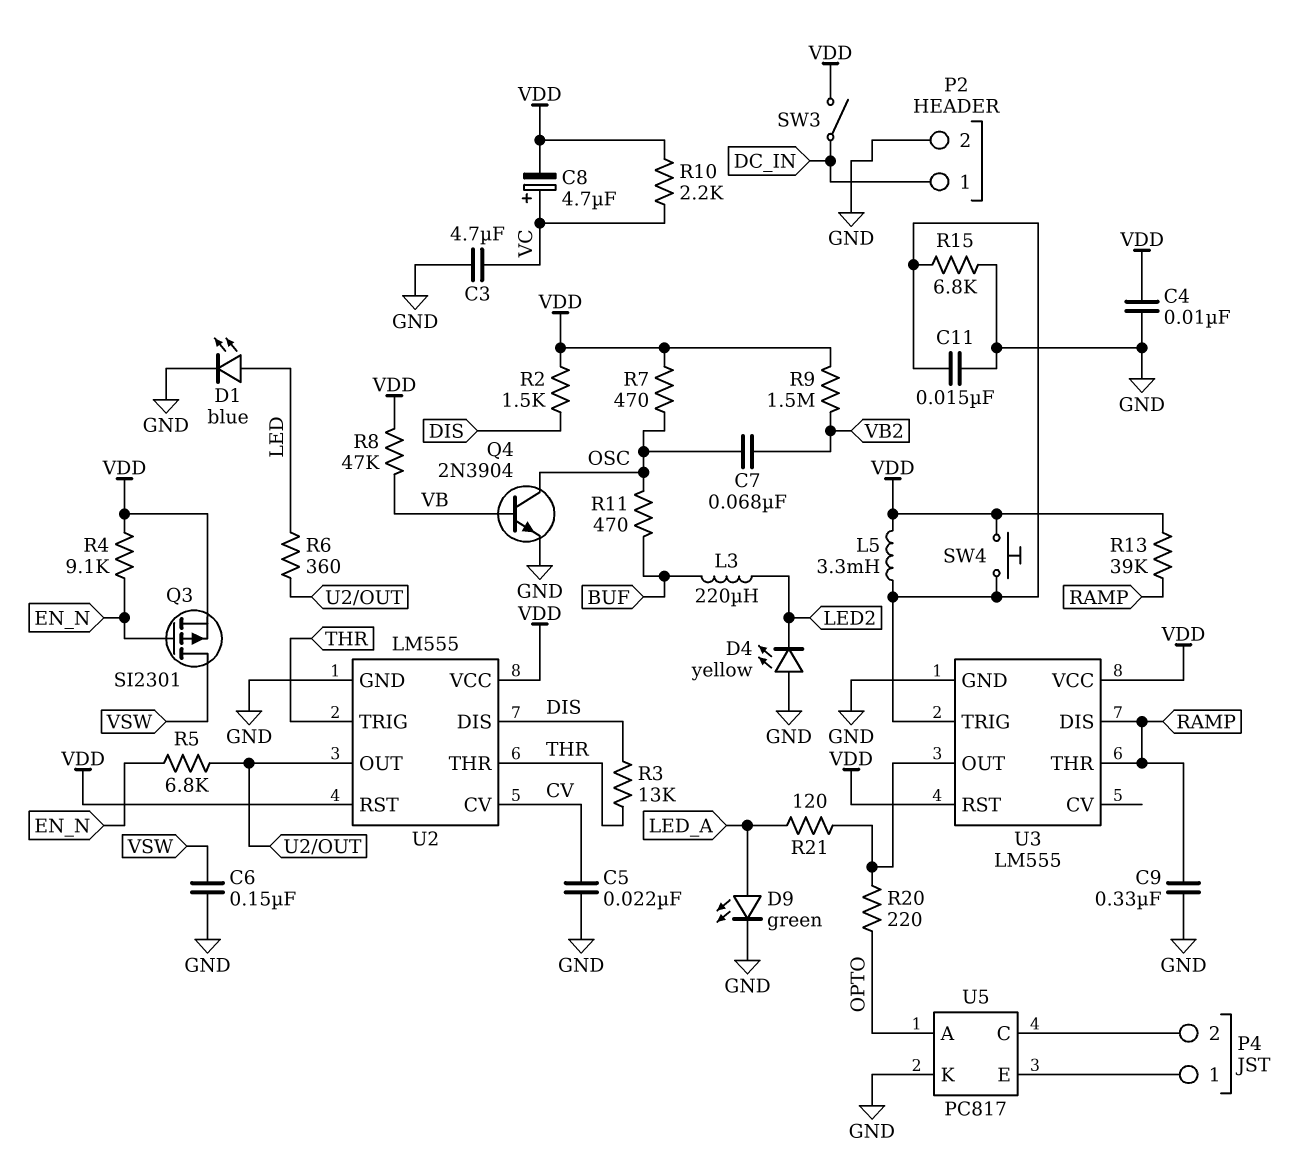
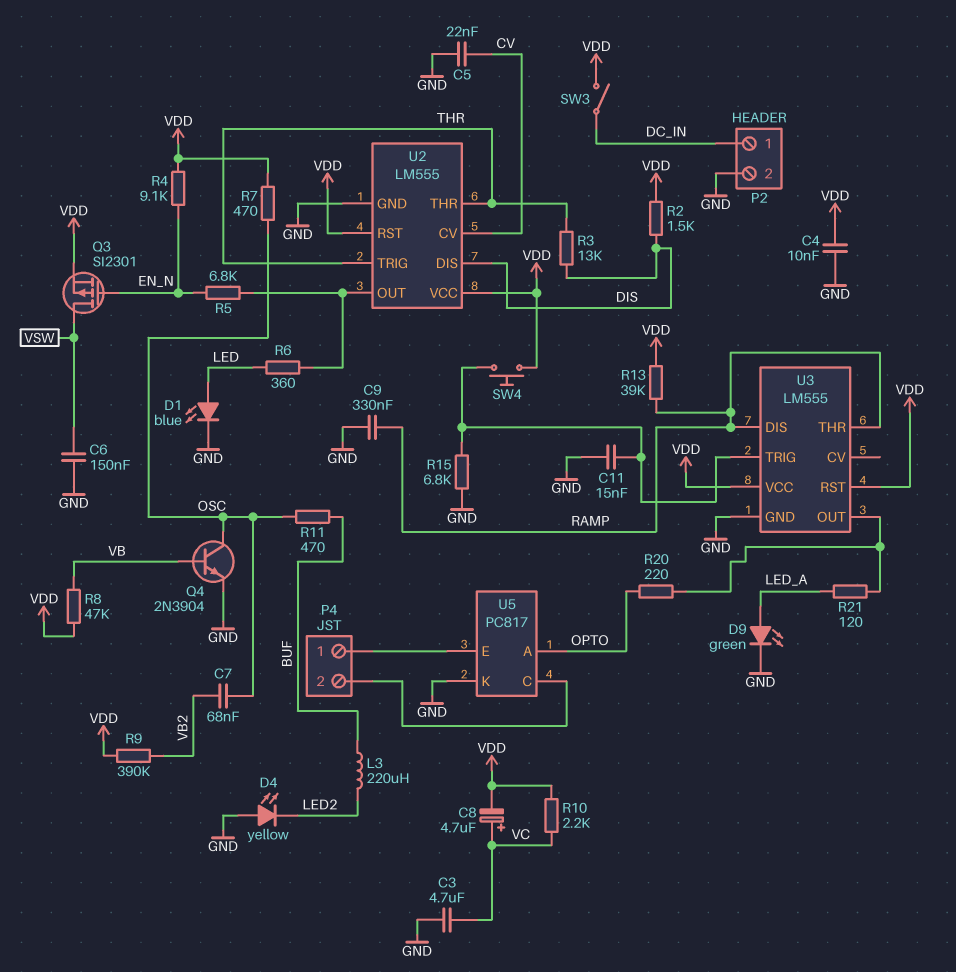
L5: 3.3mH (U3/TRIG, VDD) -> none
R9: 1.5M (VB2, VDD) -> 390k (VB2, VDD)

